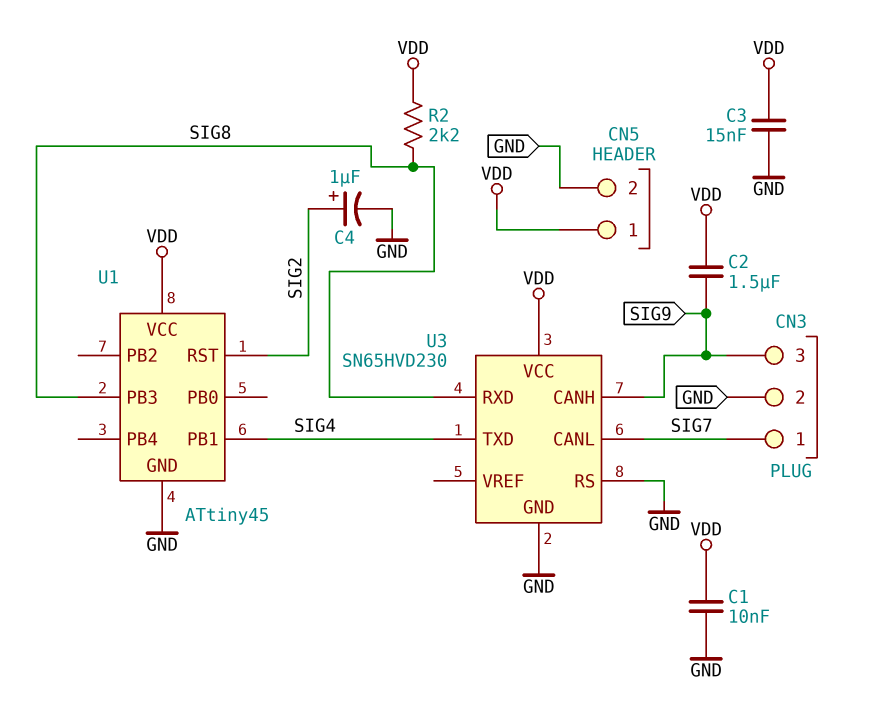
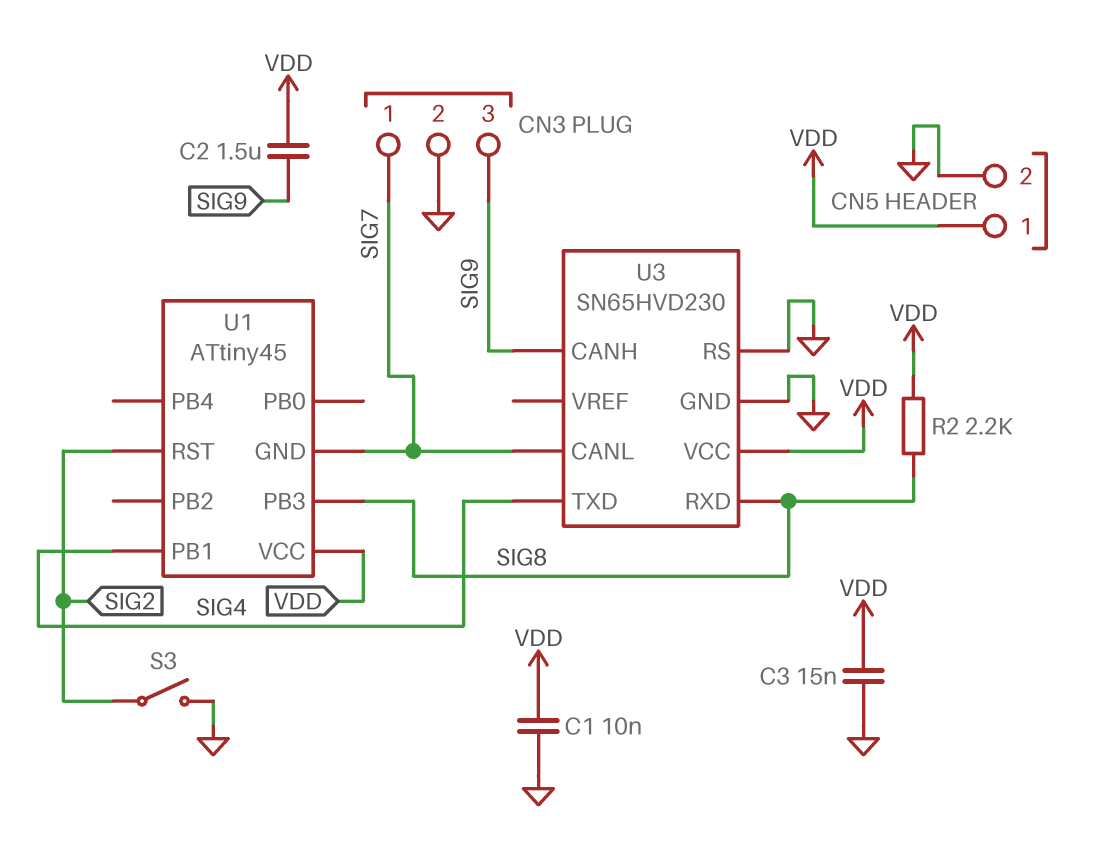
C4: 1uF (plus SIG2, minus GND) -> none
S3: none -> switch (GND, SIG2)
U1 pin GND: GND -> SIG7

